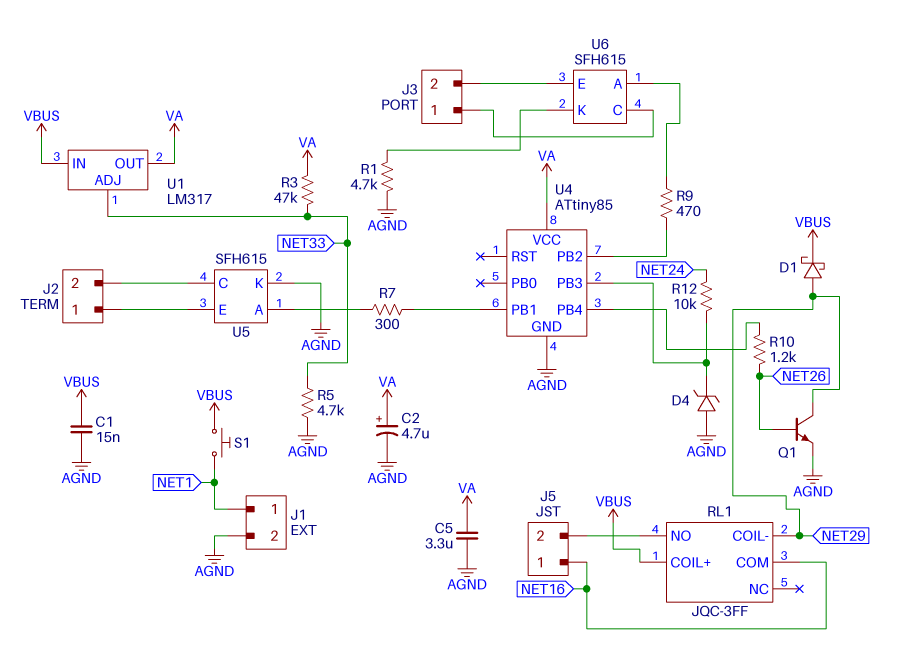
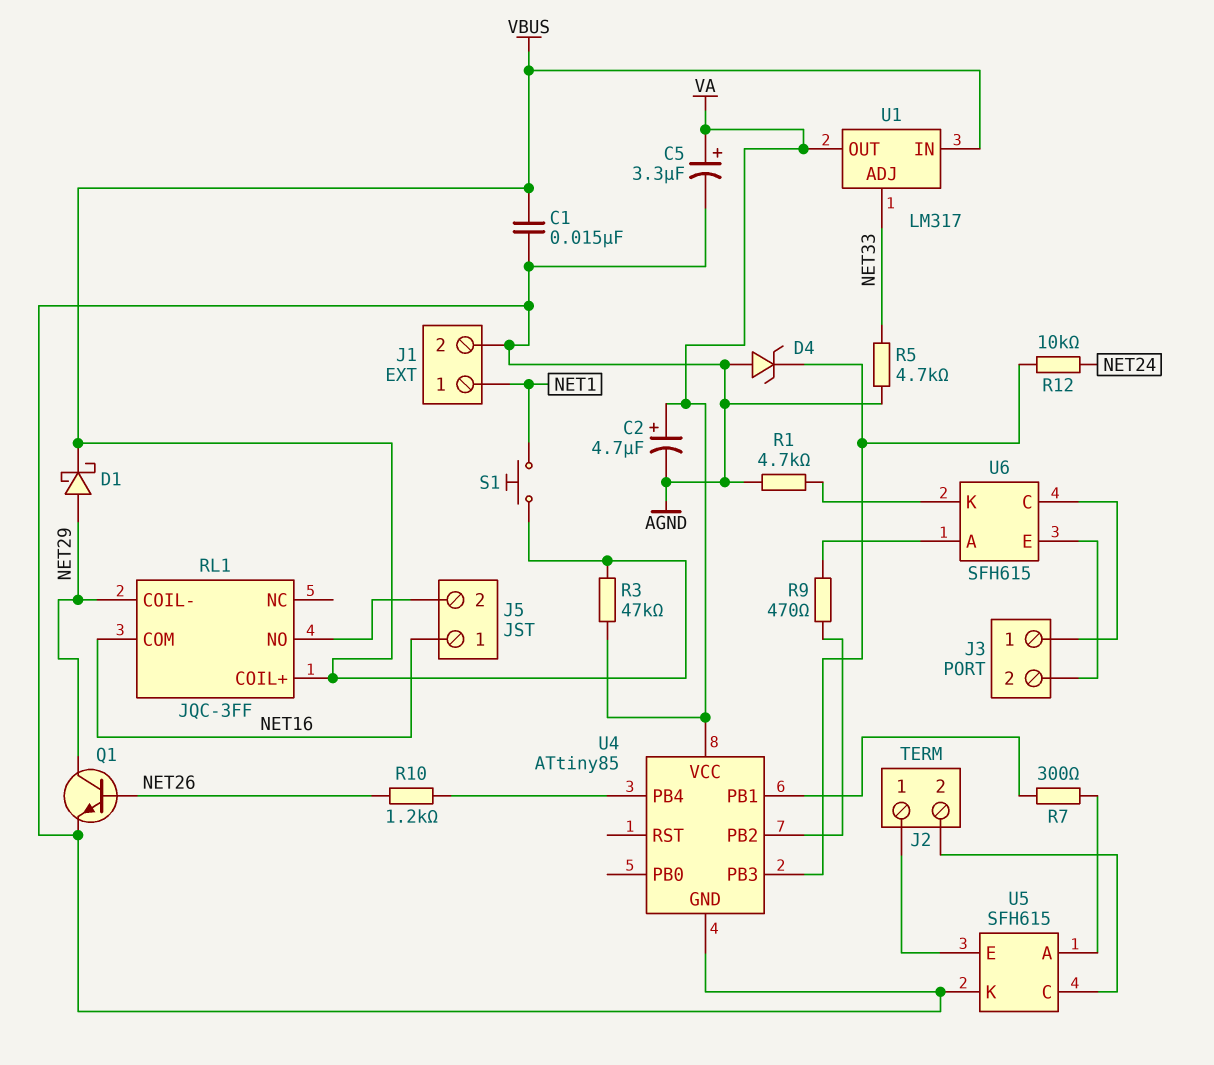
C5: 3.3uF (AGND, VA) -> 3.3uF (plus VA, minus AGND)
R3: 47k (NET33, VA) -> 47k (VA, VBUS)

